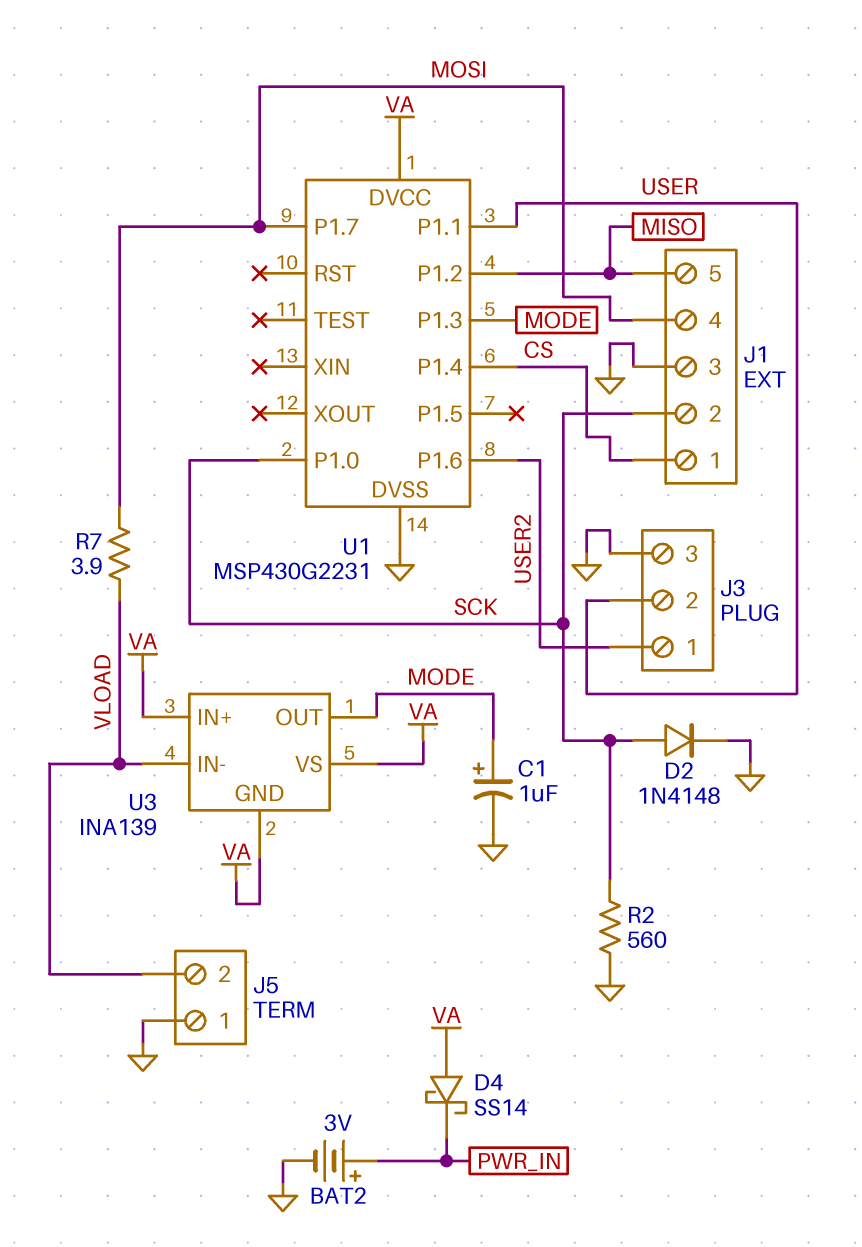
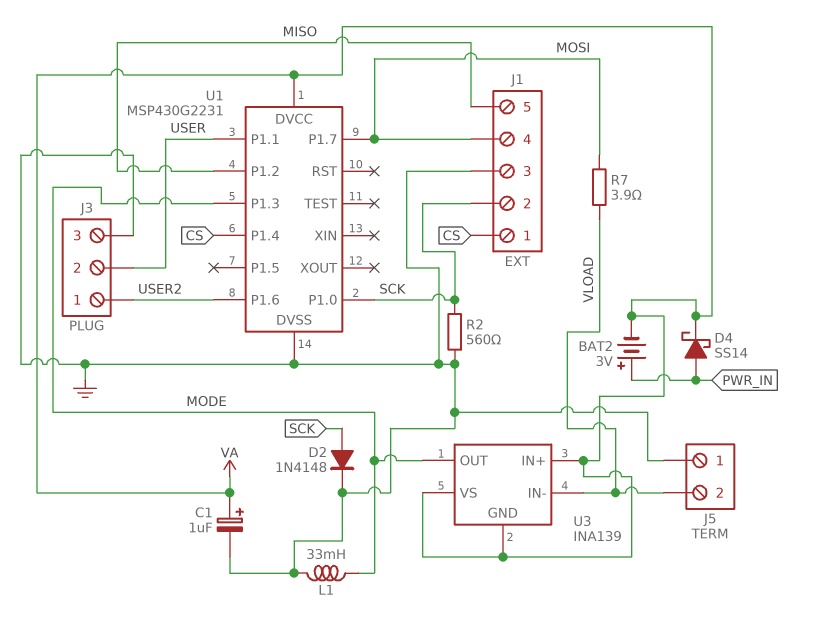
BAT2: 3V (plus PWR_IN, minus GND) -> 3V (plus PWR_IN, minus VA)
C1: 1uF (plus MODE, minus GND) -> 1uF (plus VA, minus GND)
D4: schottky SS14 (A VA, K PWR_IN) -> schottky SS14 (A PWR_IN, K VA)
L1: none -> 33mH (GND, MODE)

